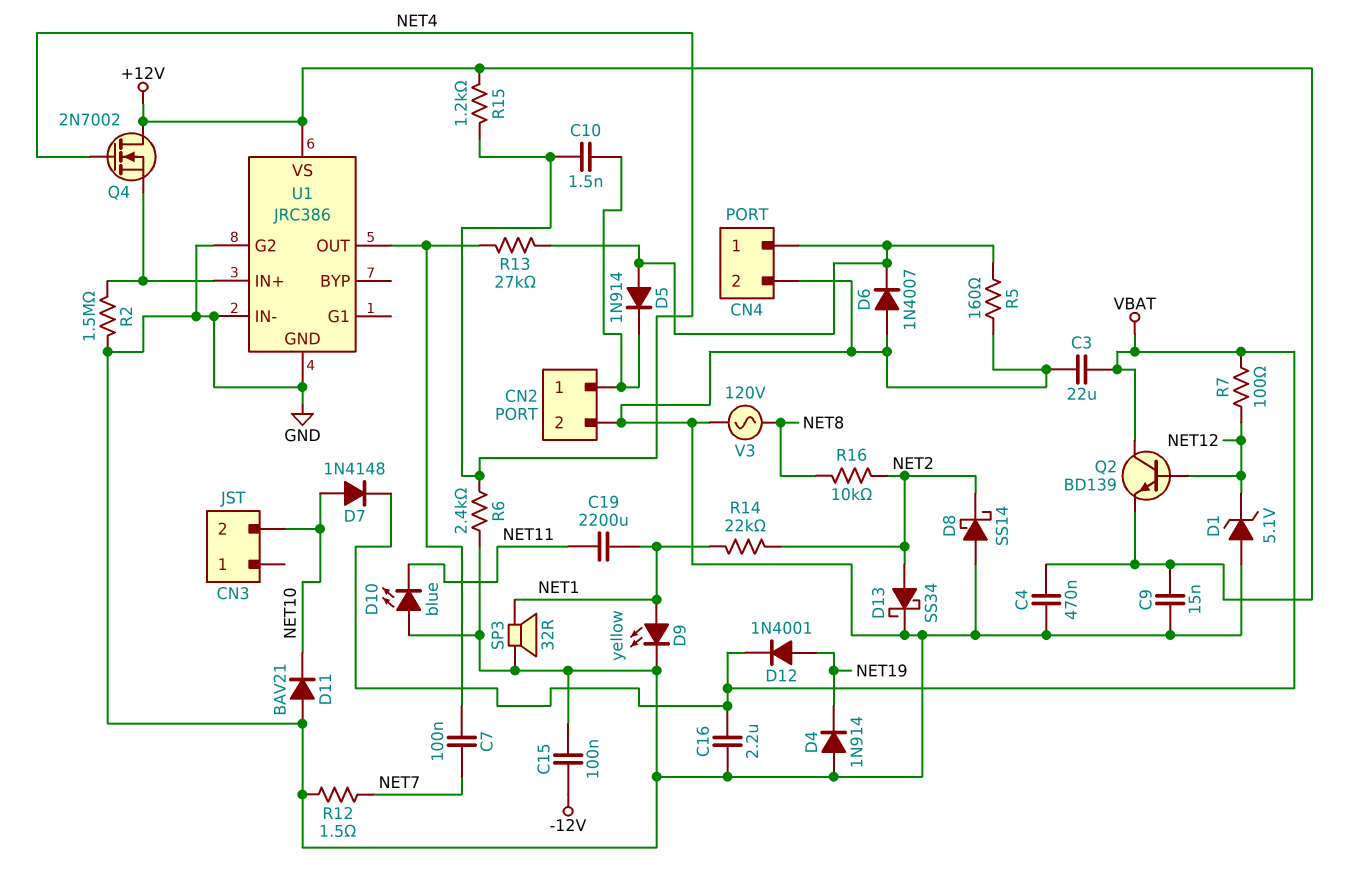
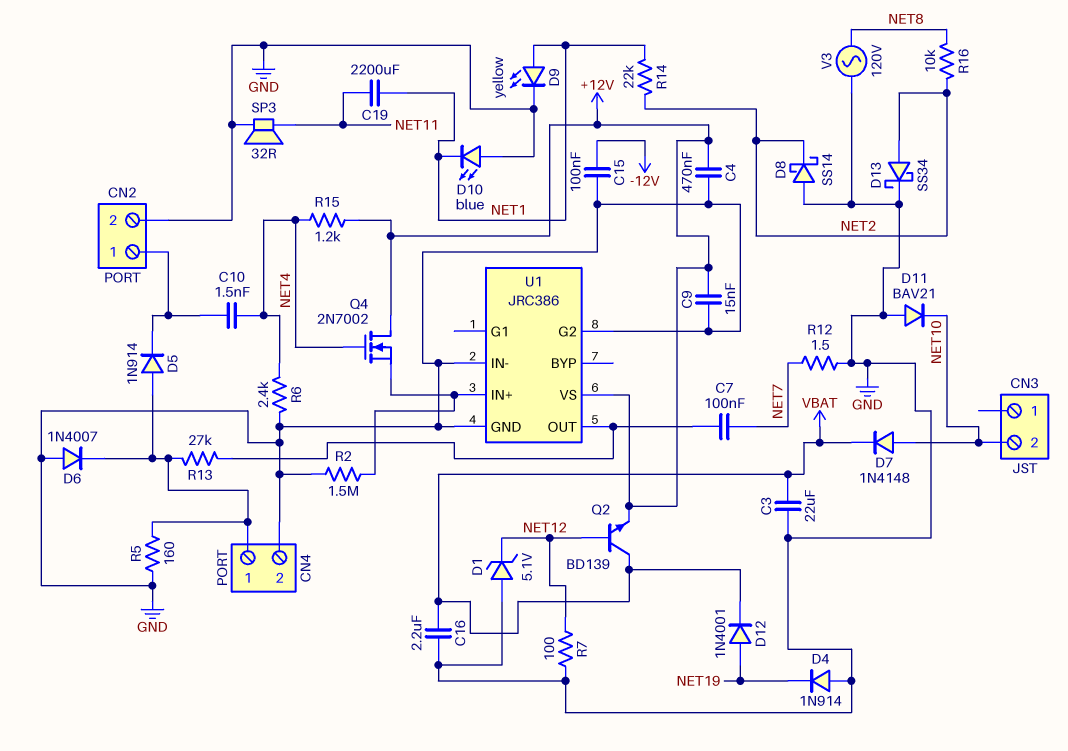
D10: LED blue (A GND, K NET11) -> LED blue (A GND, K NET1)
R7: 100 (NET12, VBAT) -> 100 (GND, NET12)
SP3: speaker 32R (GND, NET1) -> speaker 32R (GND, NET11)

